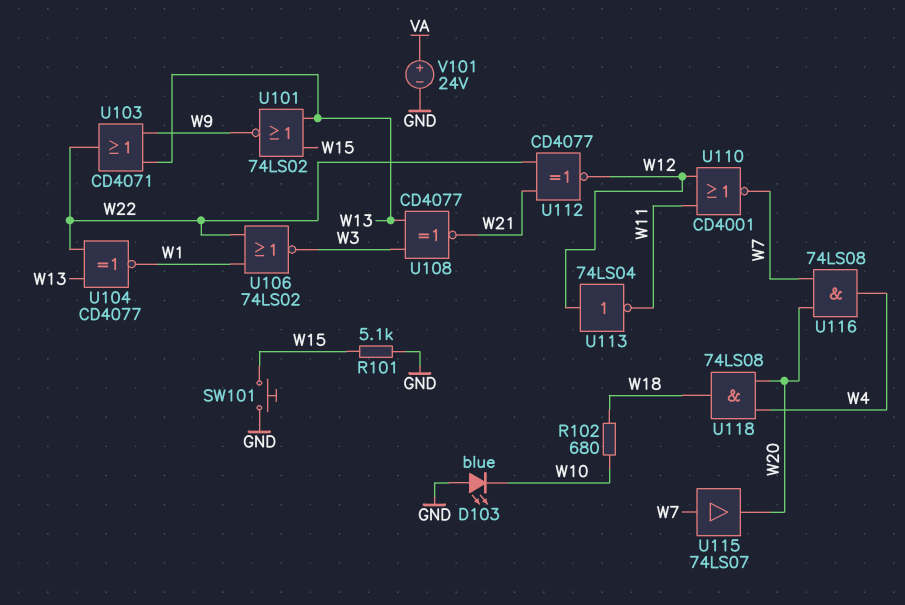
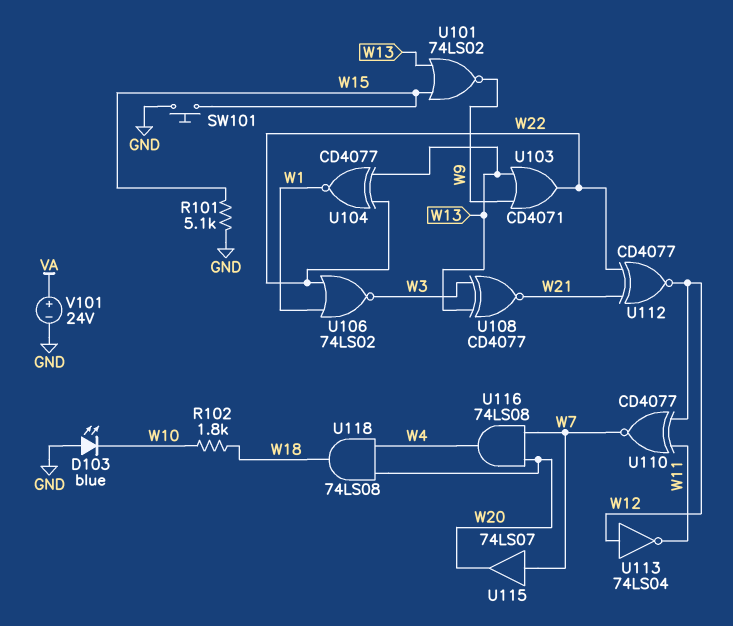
R102: 680 (W10, W18) -> 1.8k (W10, W18)
U110: NOR CD4001 (in W11, in W12, out W7) -> XNOR CD4077 (in W11, in W12, out W7)

